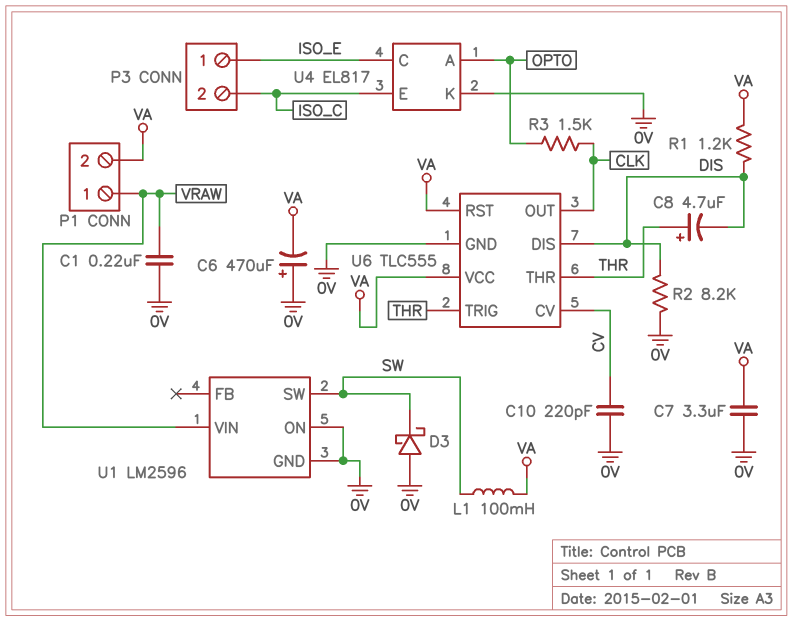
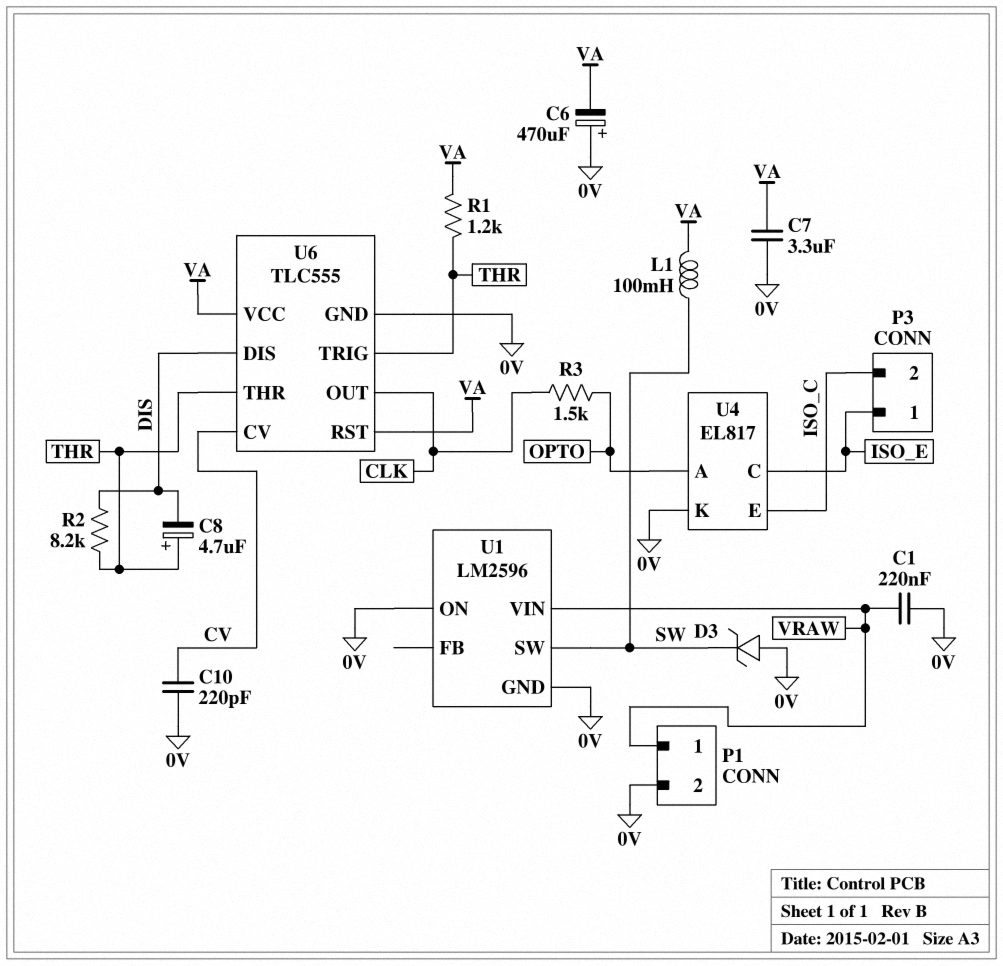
D3: schottky (A 0V, K SW) -> zener (A 0V, K SW)
P1 pin 2: VA -> 0V
R1: 1.2k (DIS, VA) -> 1.2k (THR, VA)
R2: 8.2k (0V, DIS) -> 8.2k (DIS, THR)

